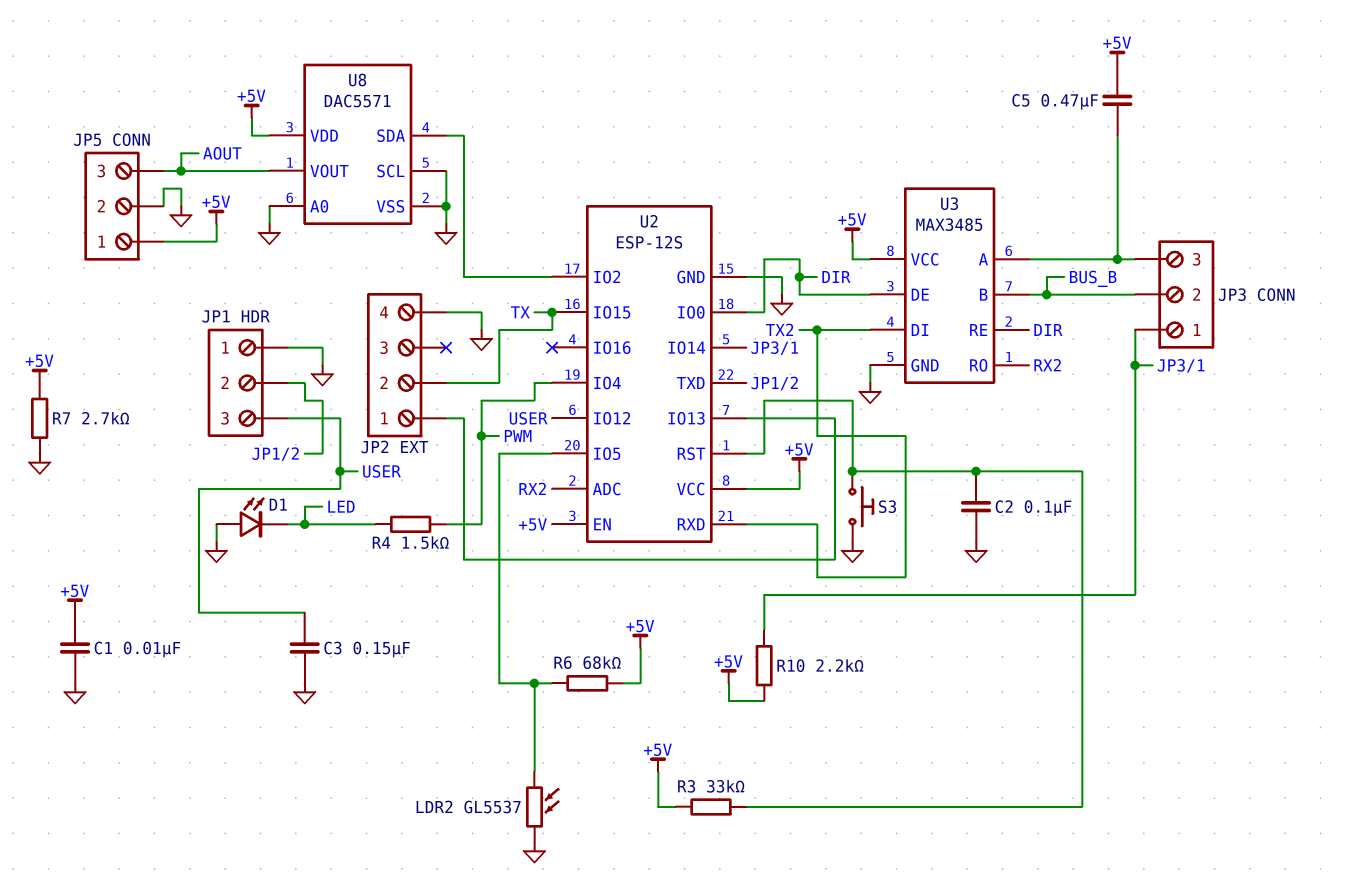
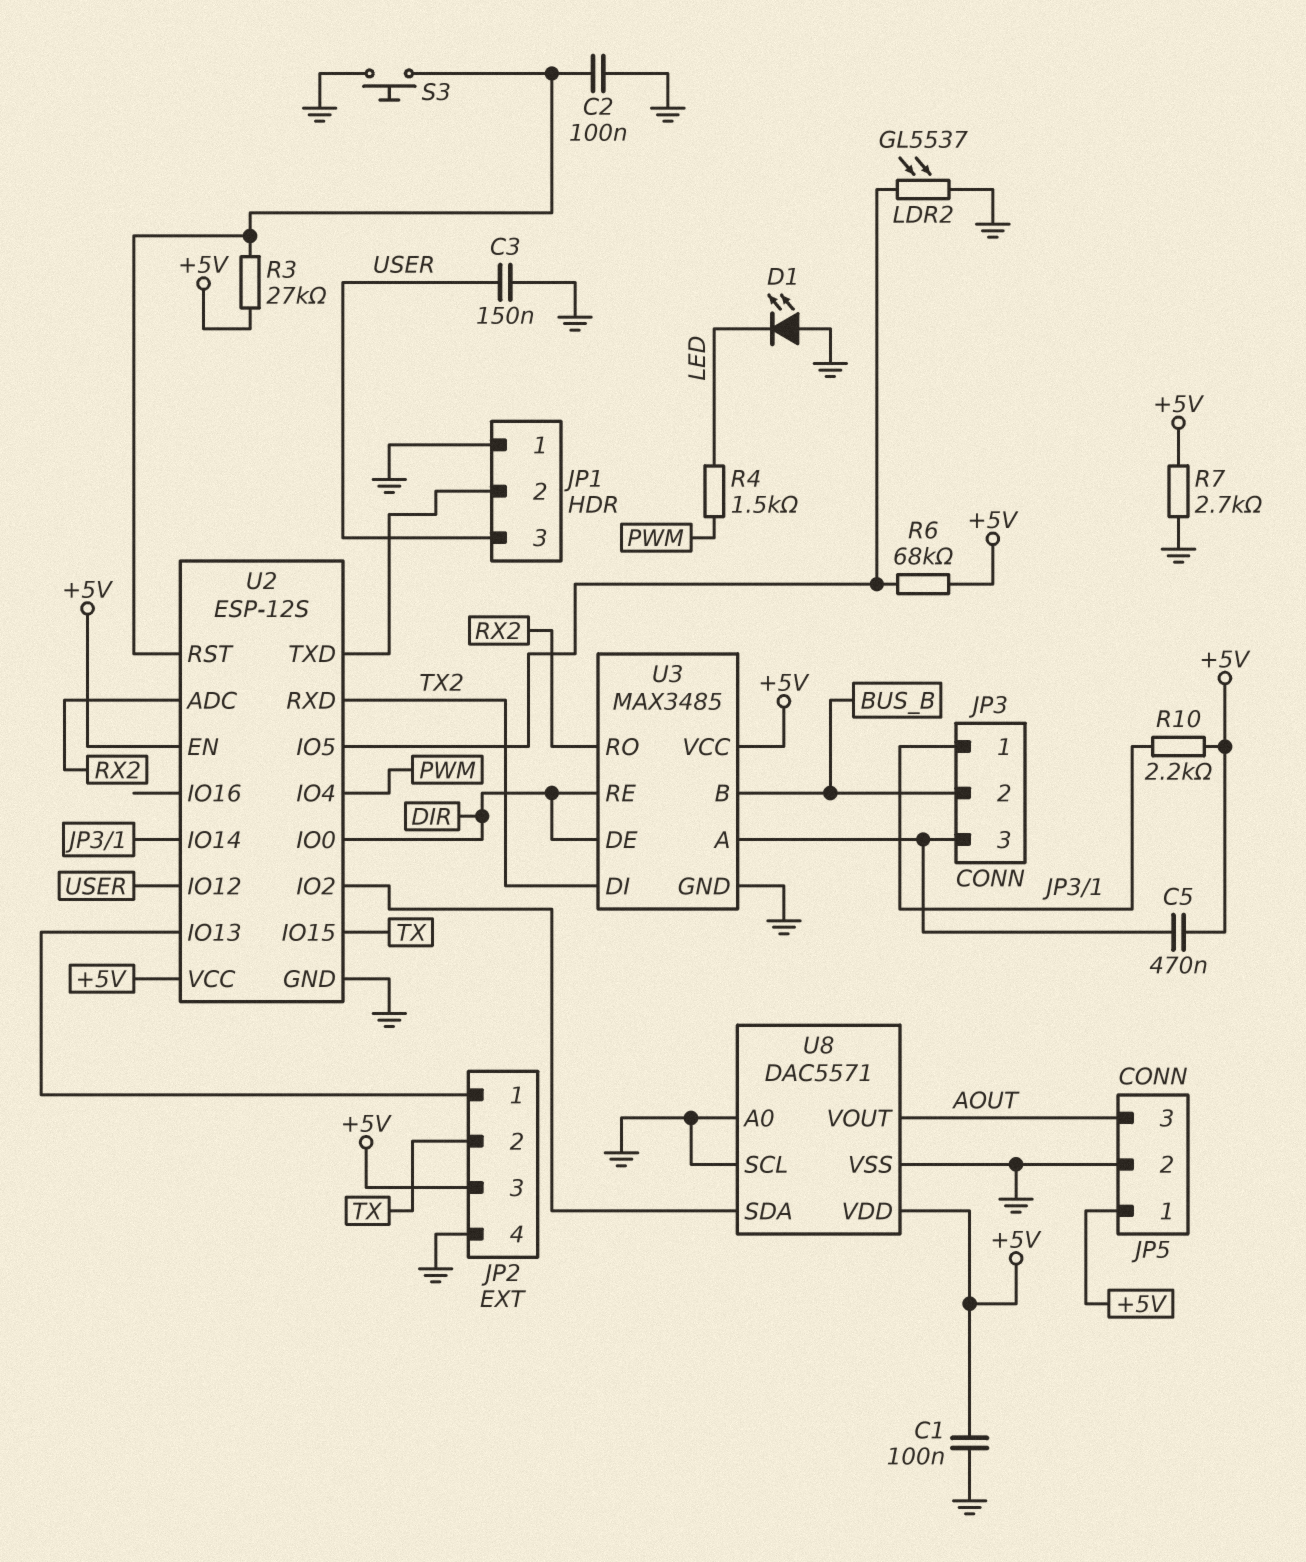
C1: 10nF (+5V, GND) -> 100nF (+5V, GND)
JP2 pin 3: none -> +5V
R3: 33k (+5V, U2/RST) -> 27k (+5V, U2/RST)

